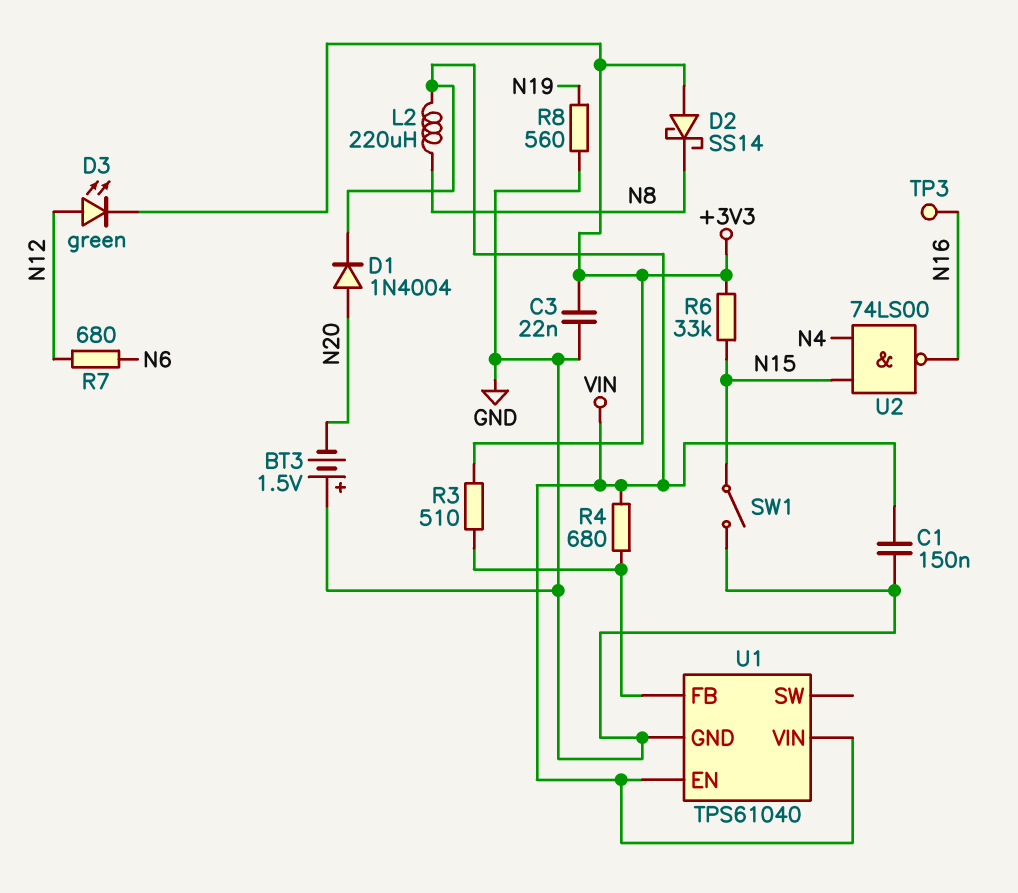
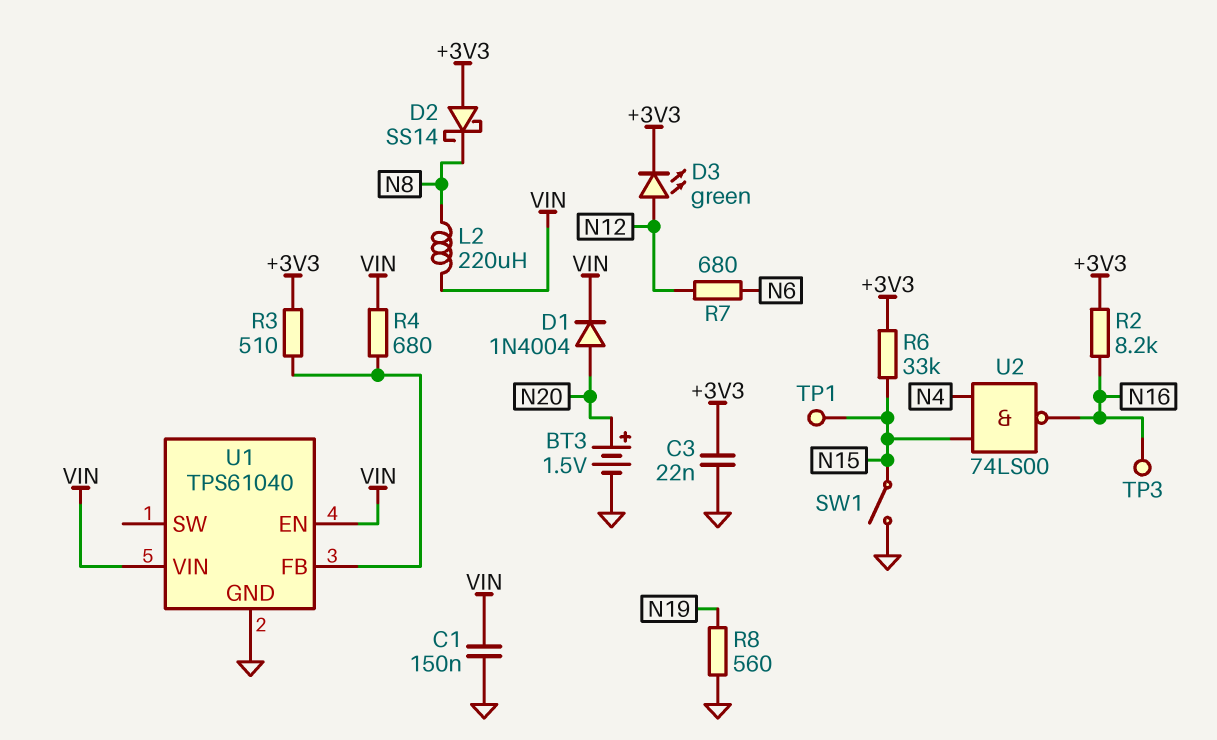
BT3: 1.5V (plus GND, minus N20) -> 1.5V (plus N20, minus GND)
R2: none -> 8.2k (+3V3, N16)
TP1: none -> test point (N15)

